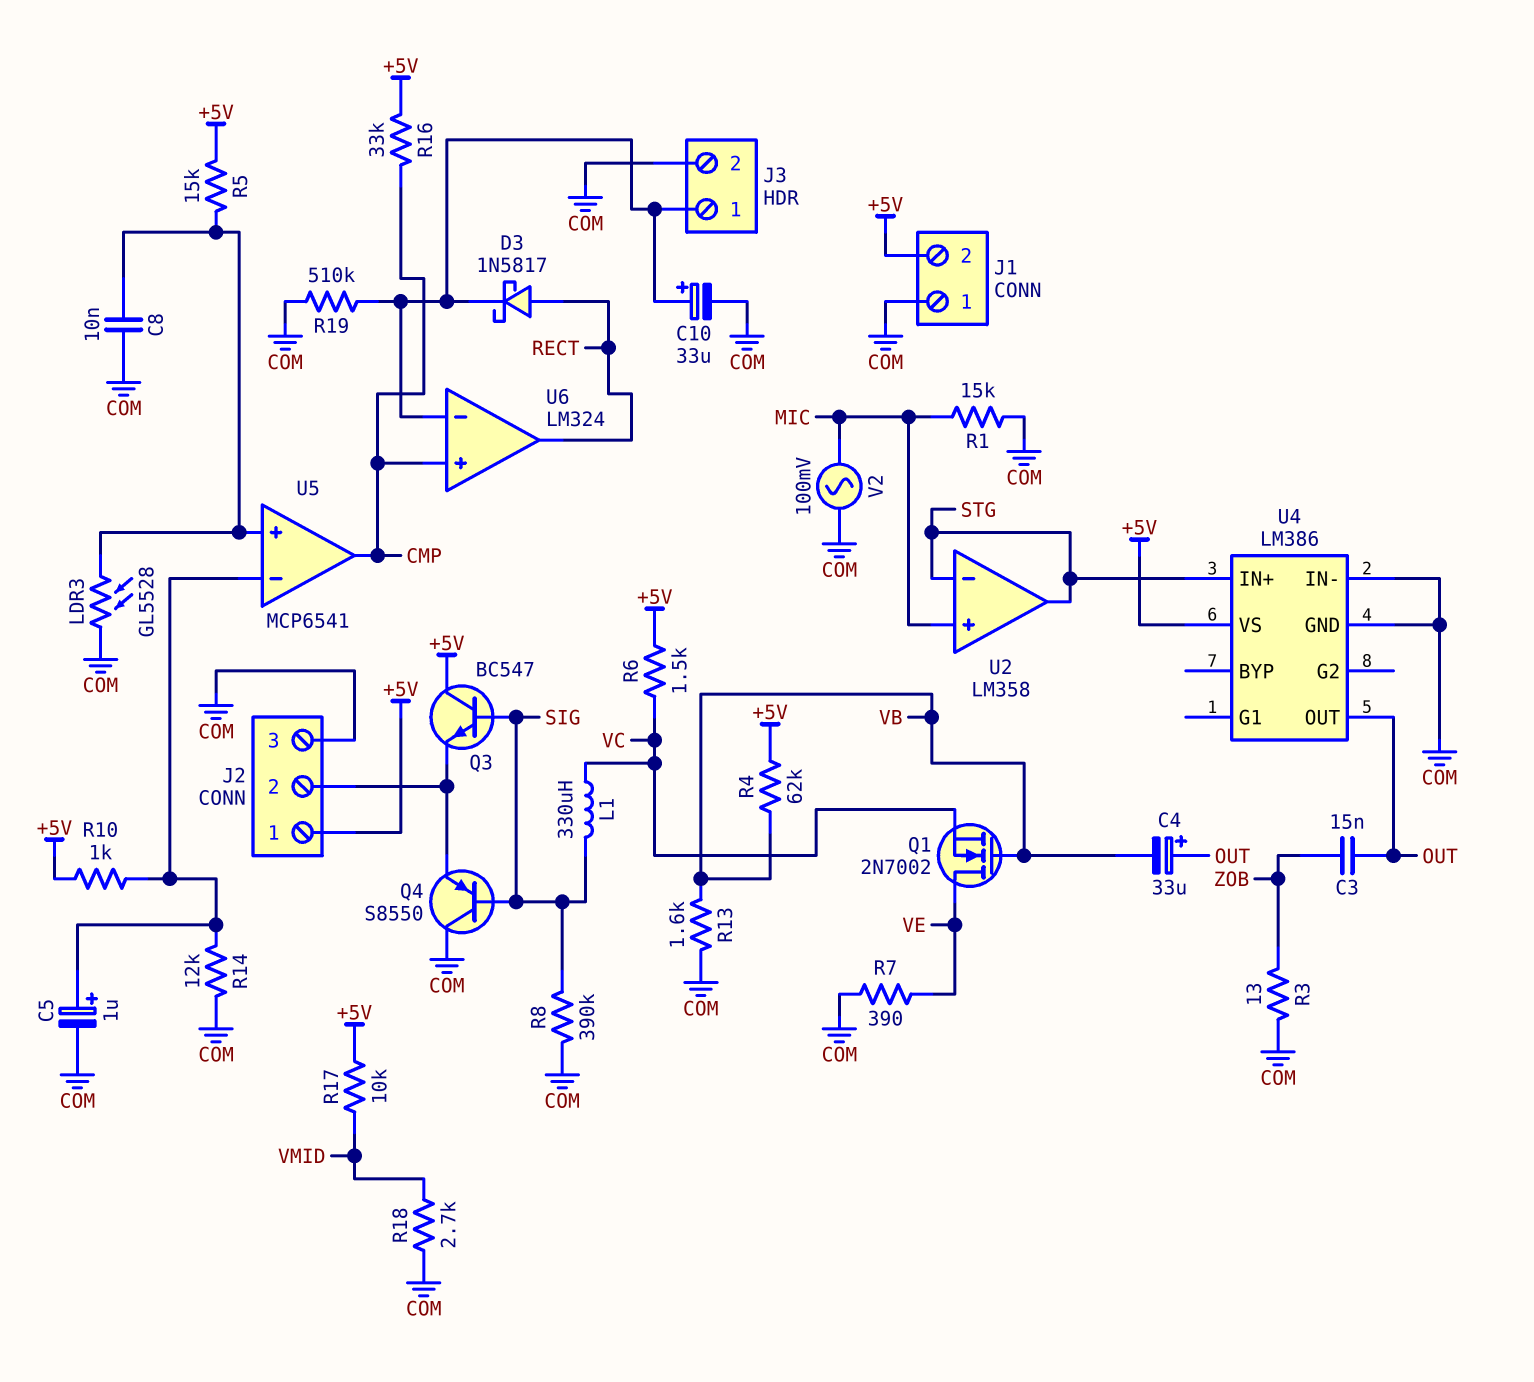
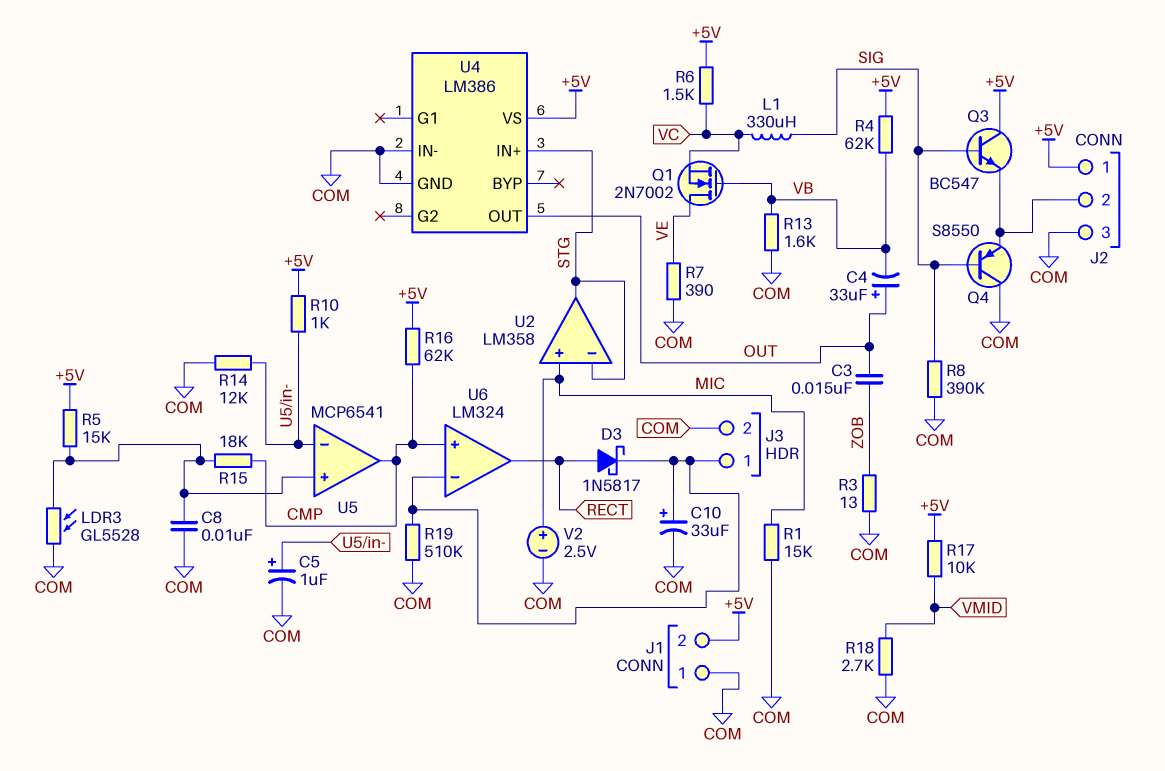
R15: none -> 18k (CMP, U5/in+)
R16: 33k (+5V, CMP) -> 62k (+5V, CMP)
V2: AC 100mV (COM, MIC) -> 2.5V (plus MIC, minus COM)

